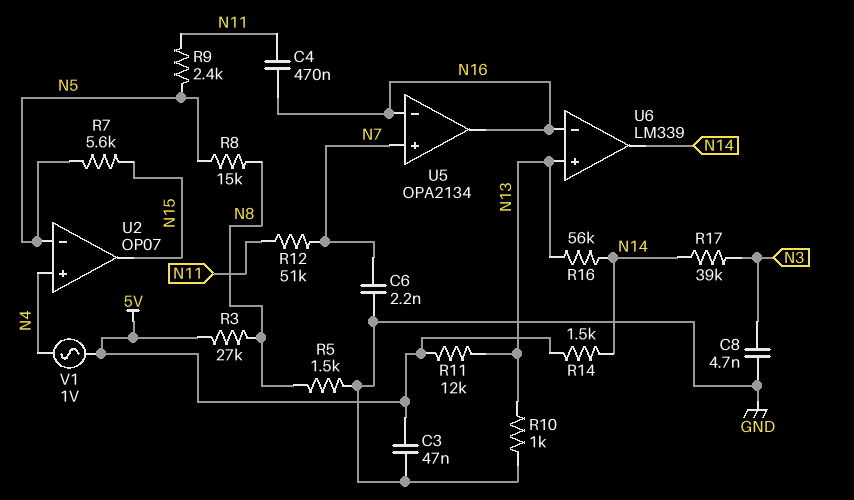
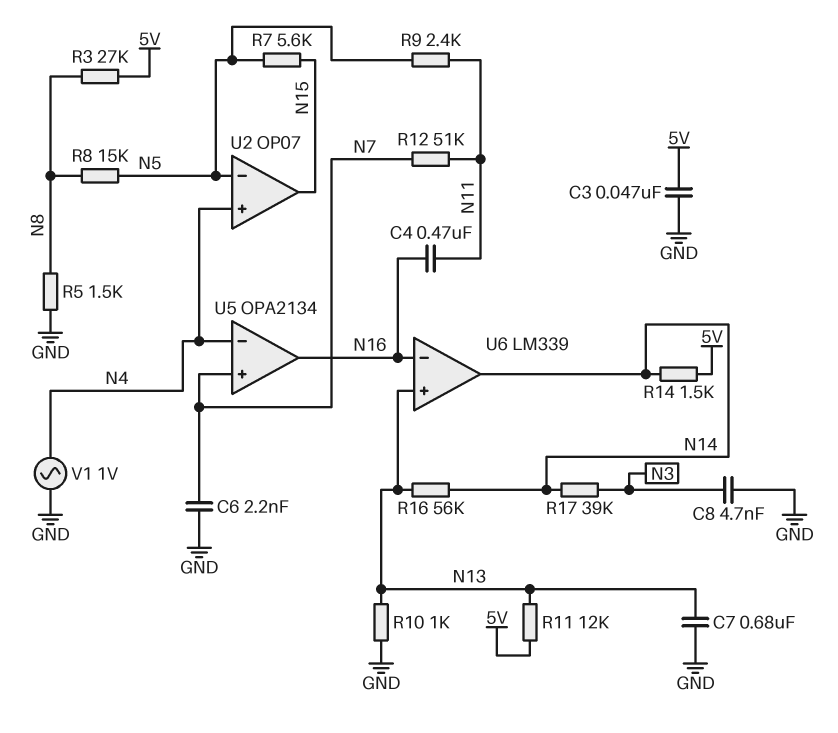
C7: none -> 680nF (GND, N13)
U5 pin in-: N16 -> N4
V1: AC 1V (5V, N4) -> AC 1V (GND, N4)

